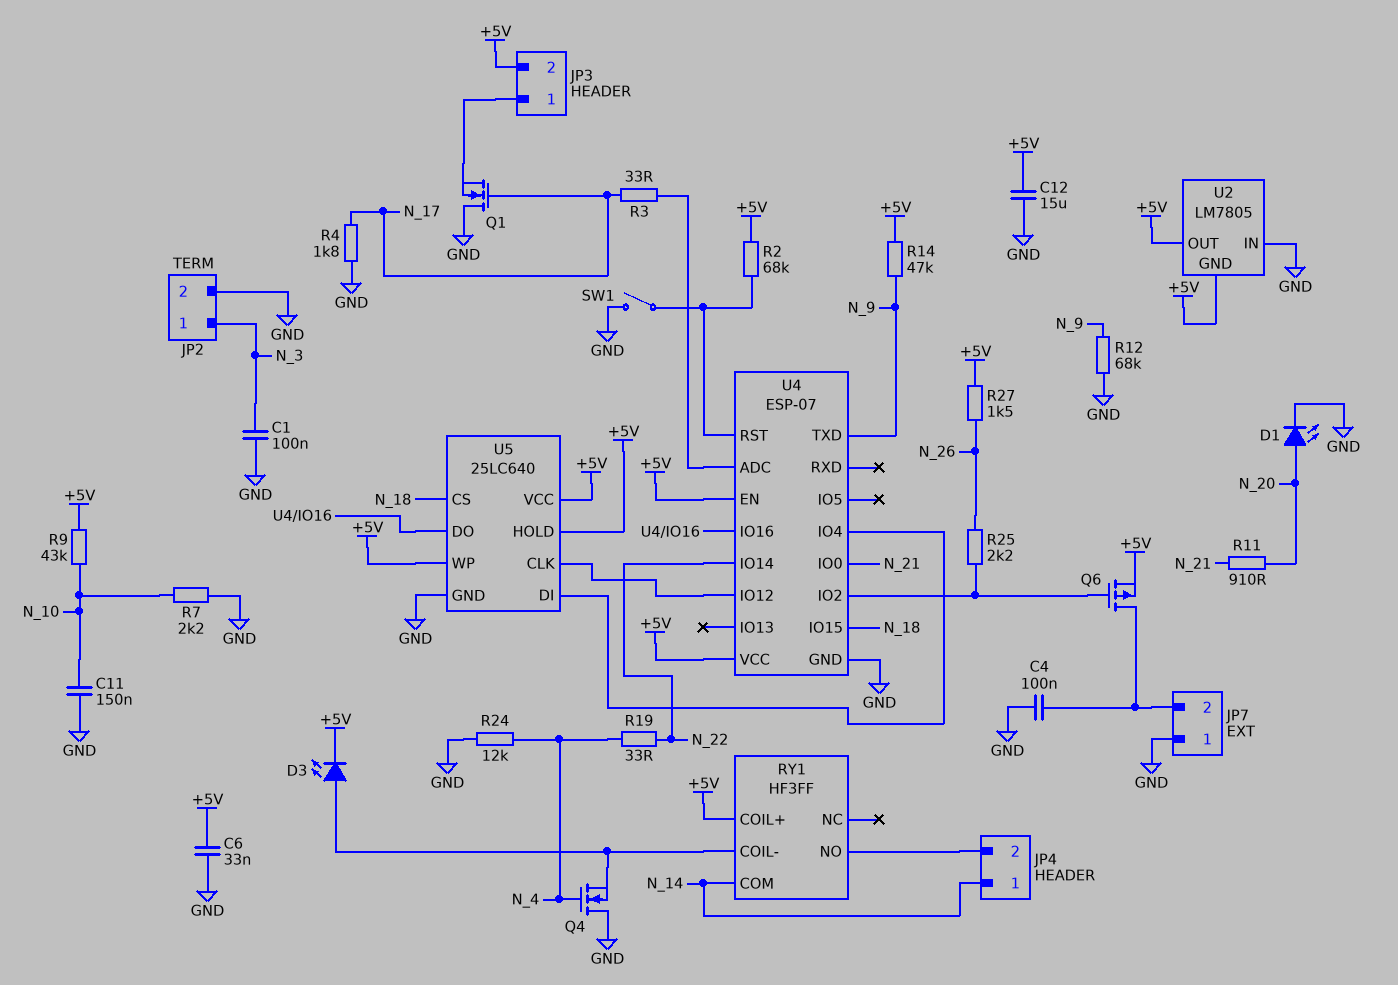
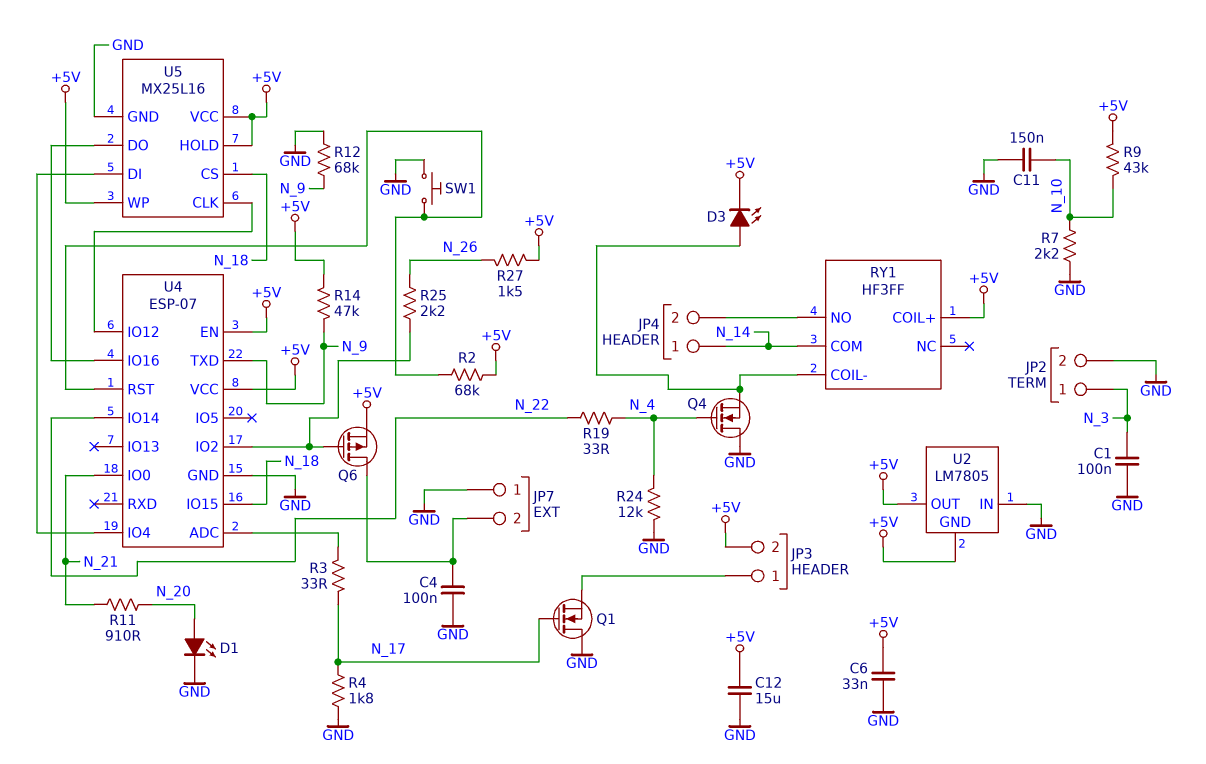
SW1: switch (GND, U4/RST) -> button (GND, U4/RST)
U5: 25LC640 -> MX25L16

